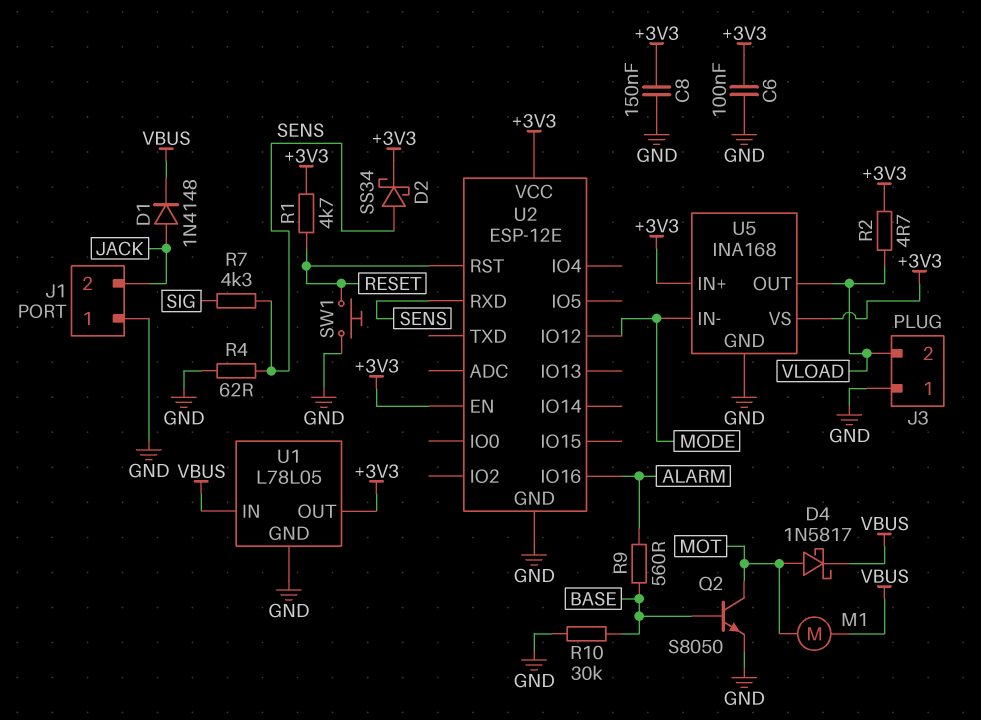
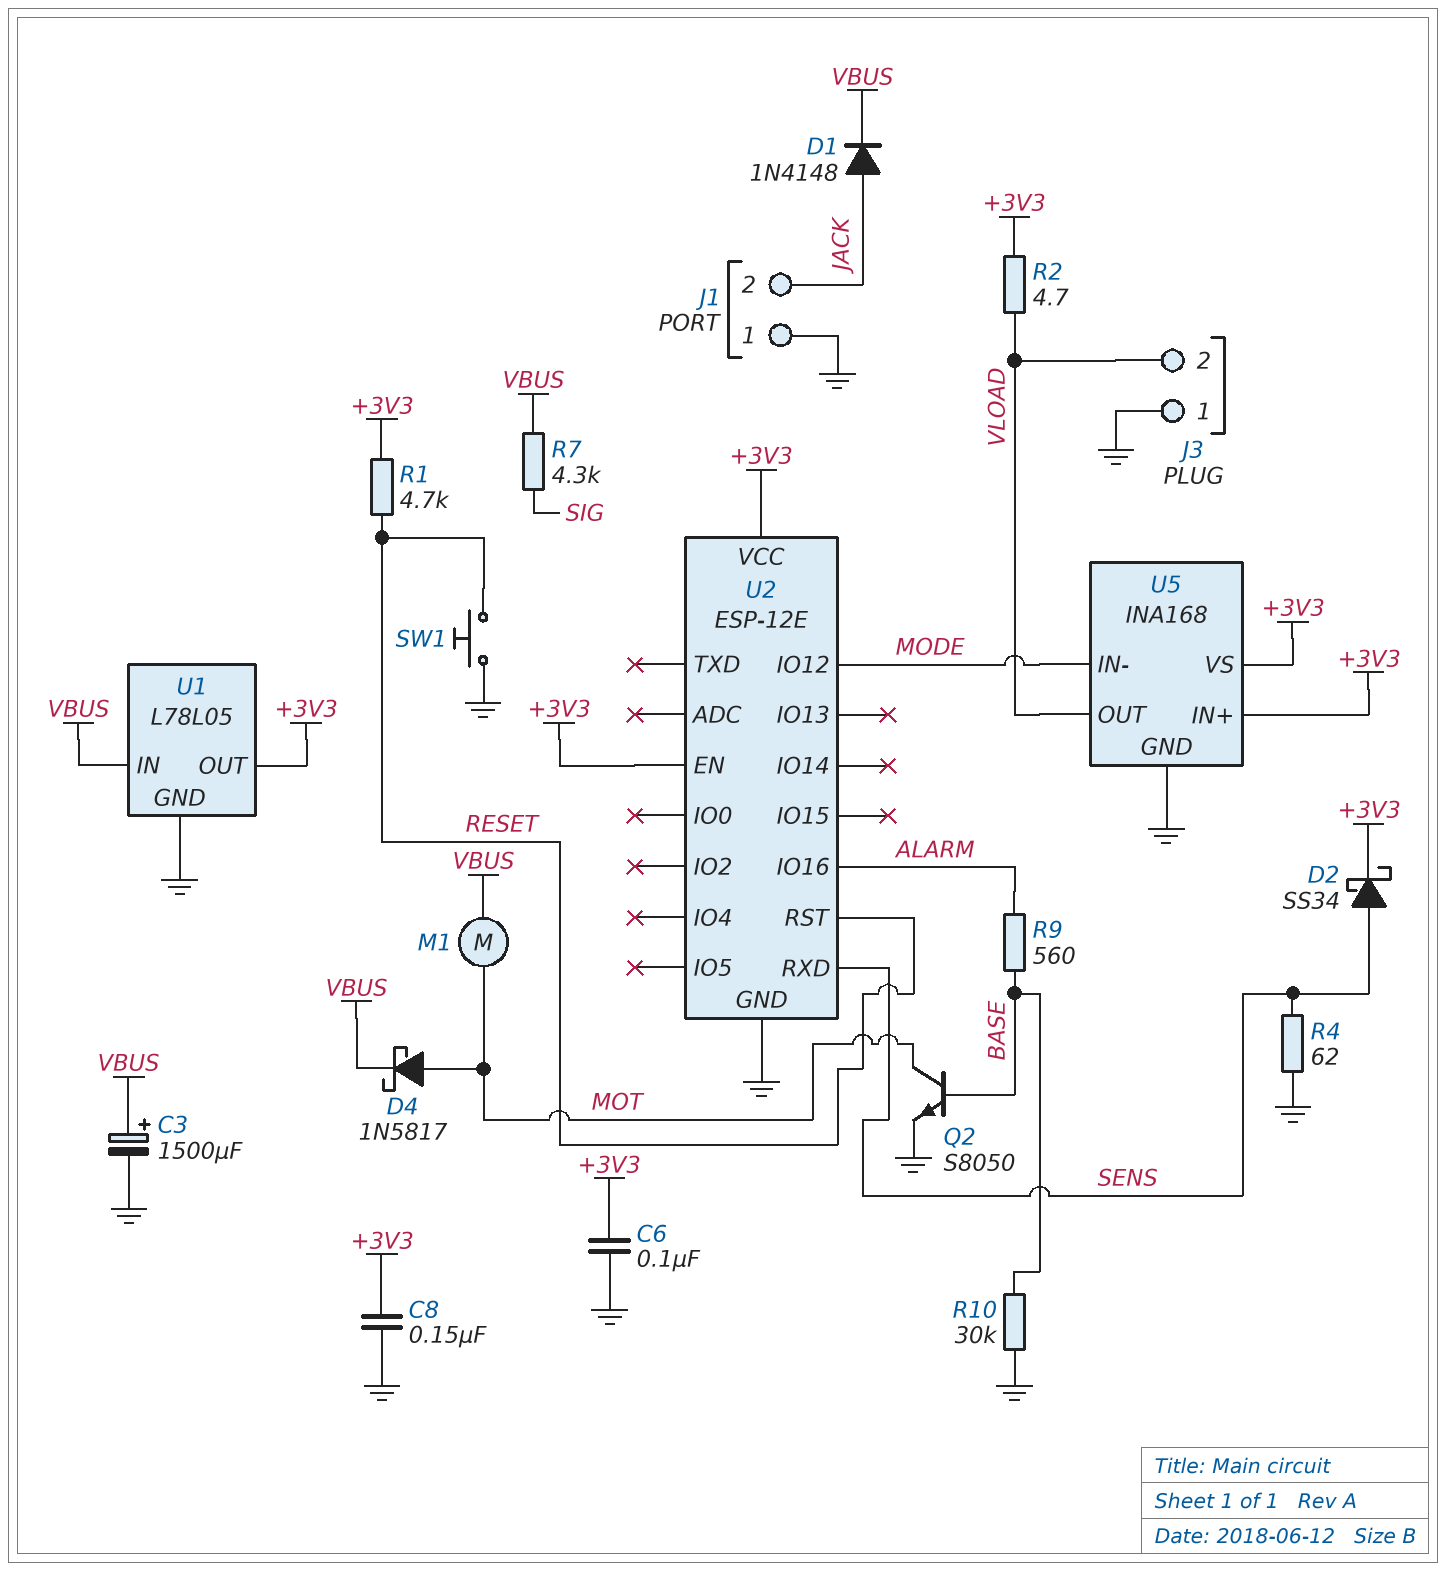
C3: none -> 1500uF (plus VBUS, minus GND)
R7: 4.3k (SENS, SIG) -> 4.3k (SIG, VBUS)

